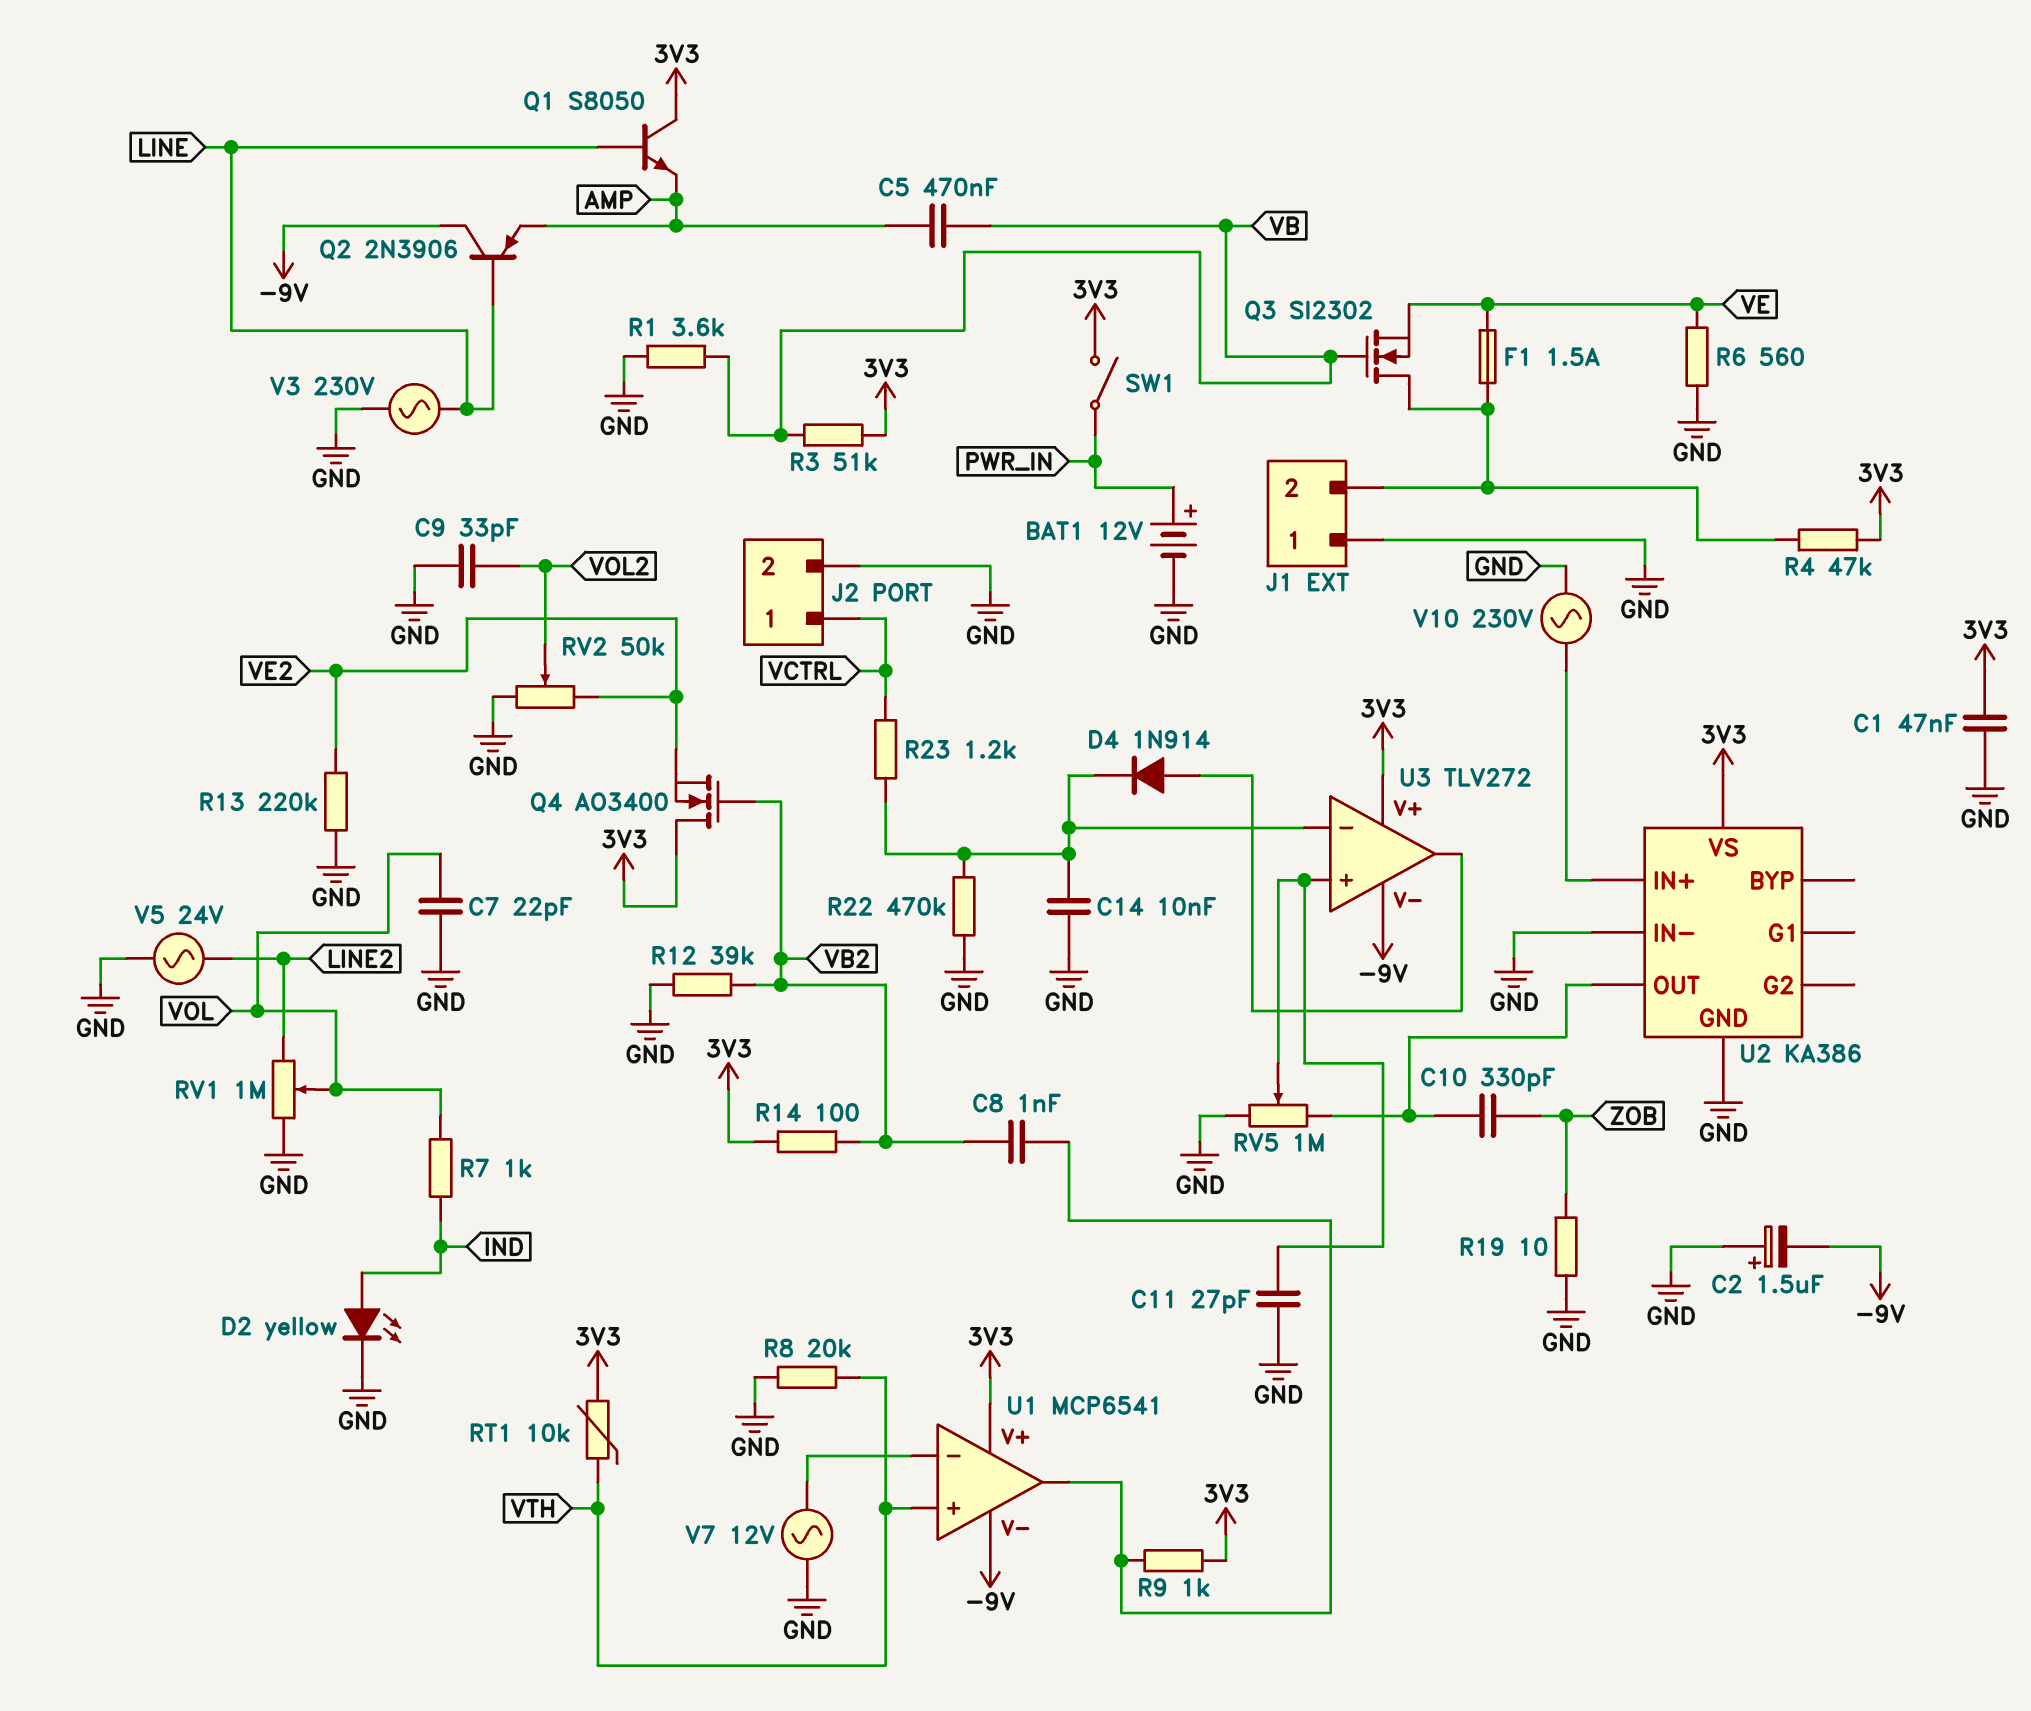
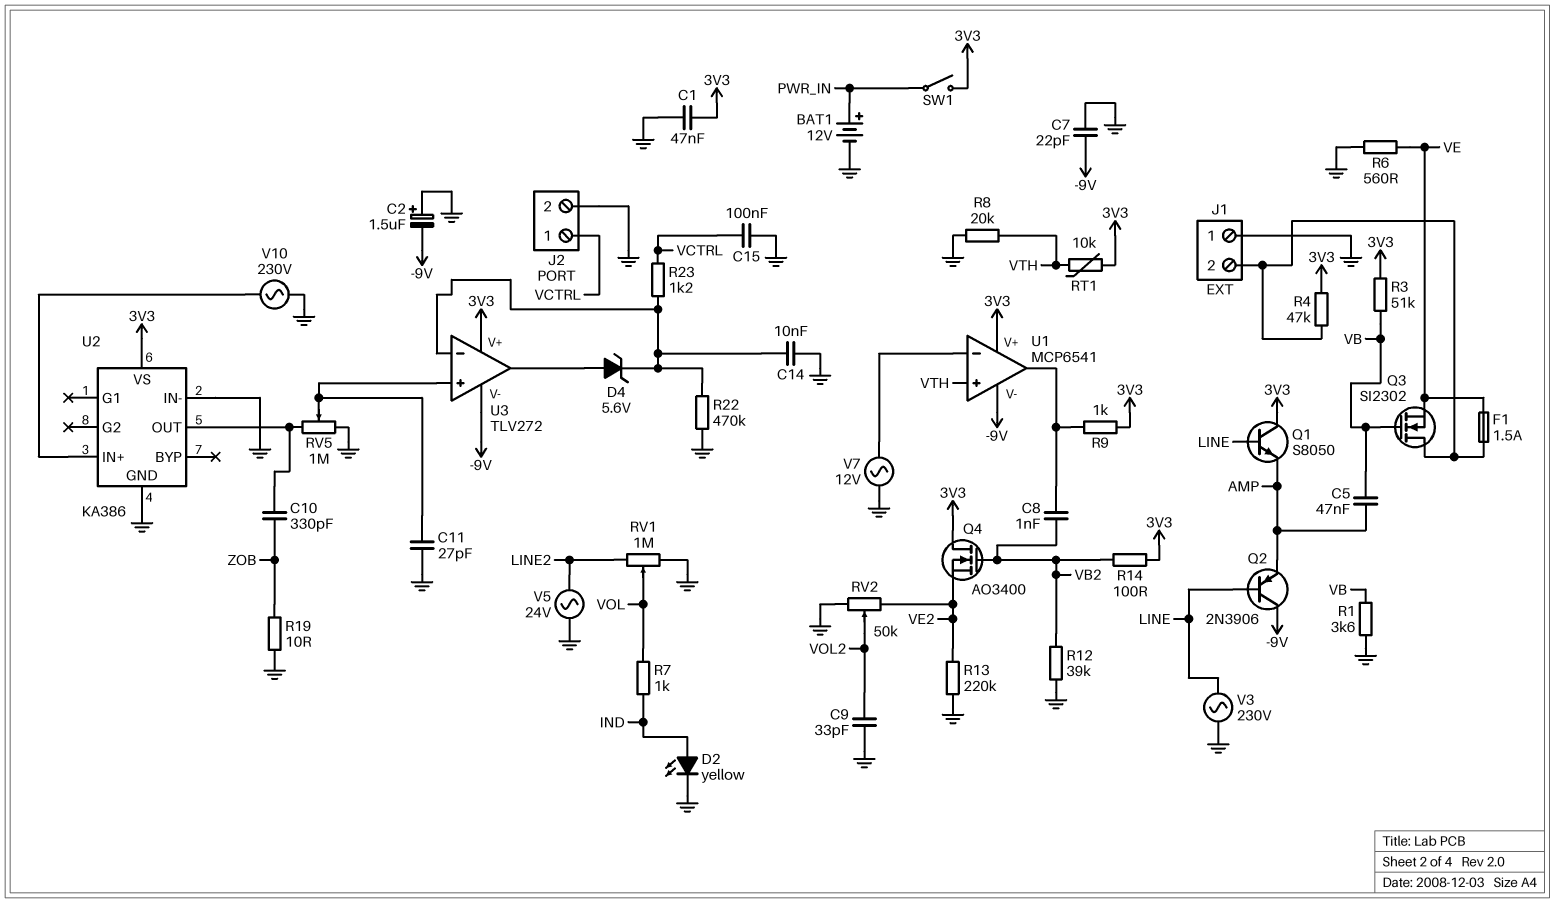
C5: 470nF (AMP, VB) -> 47nF (AMP, VB)
C7: 22pF (GND, VOL) -> 22pF (-9V, GND)
C15: none -> 100nF (GND, VCTRL)
D4: diode 1N914 (A U3/out, K U3/in-) -> zener 5.6V (A U3/out, K U3/in-)

